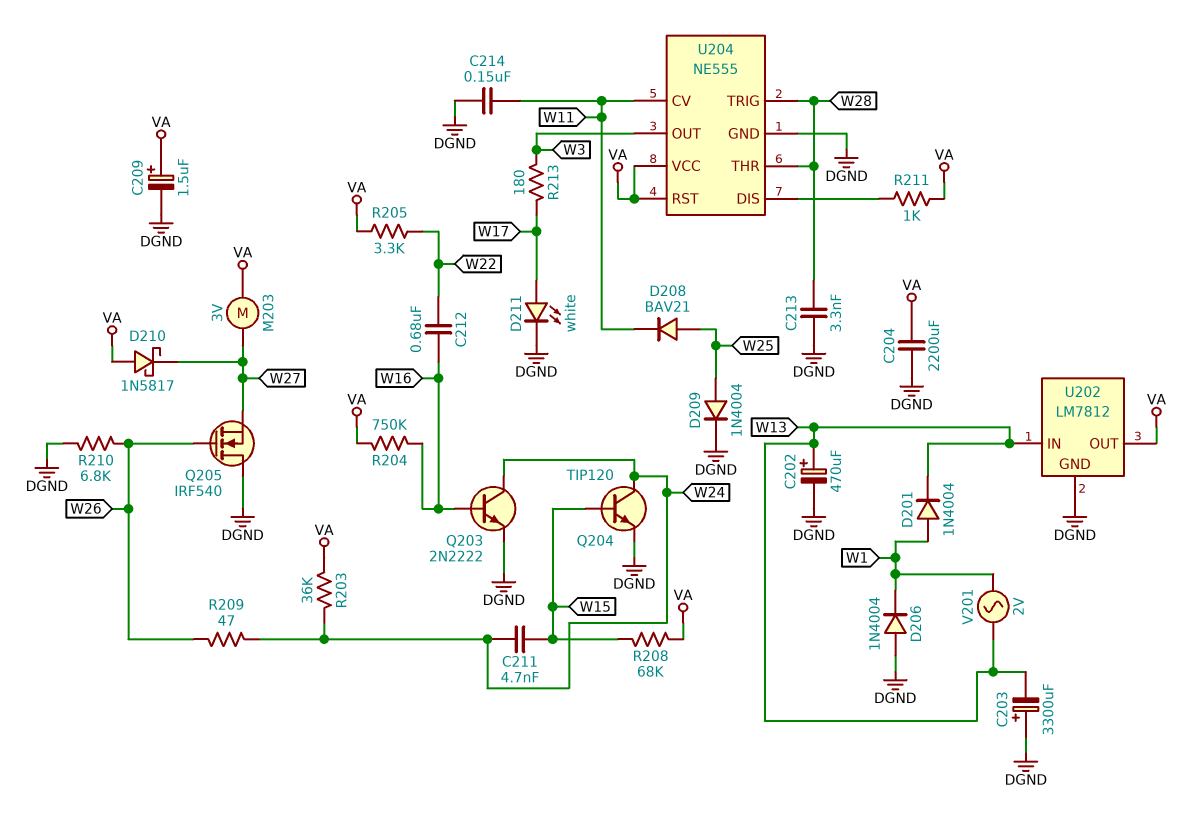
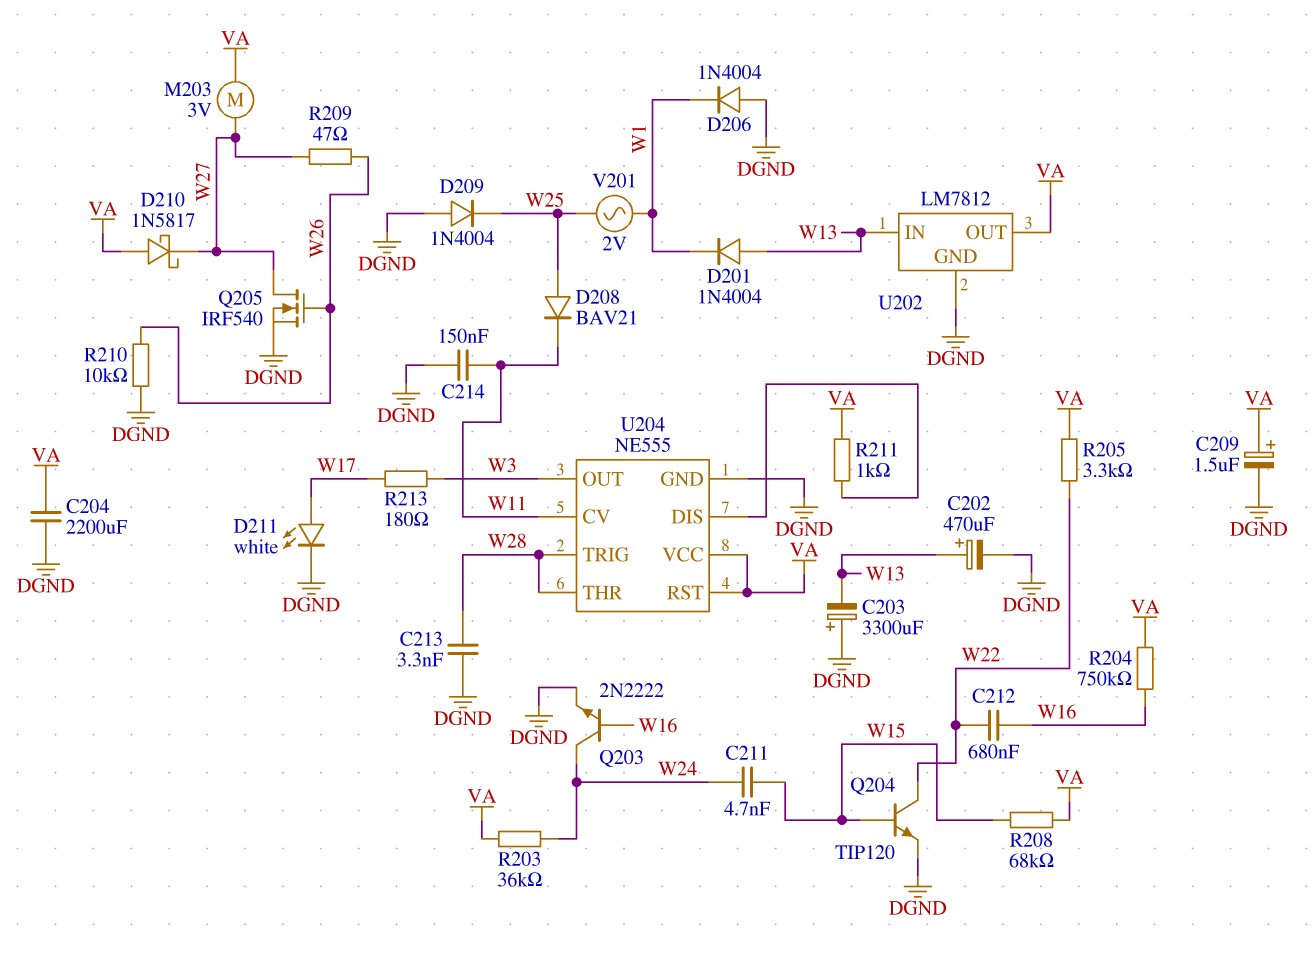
D201: diode 1N4004 (A W1, K W13) -> diode 1N4004 (A W13, K W1)
D209: diode 1N4004 (A W25, K DGND) -> diode 1N4004 (A DGND, K W25)
Q204: NPN TIP120 (B W15, C W24, E DGND) -> NPN TIP120 (B W15, C W22, E DGND)
Q205: NMOS IRF540 (G W26, D DGND, S W27) -> NMOS IRF540 (G W26, D W27, S DGND)
R209: 47 (W24, W26) -> 47 (W26, W27)
R210: 6.8k (DGND, W26) -> 10k (DGND, W26)
V201: AC 2V (W1, W13) -> AC 2V (W1, W25)

